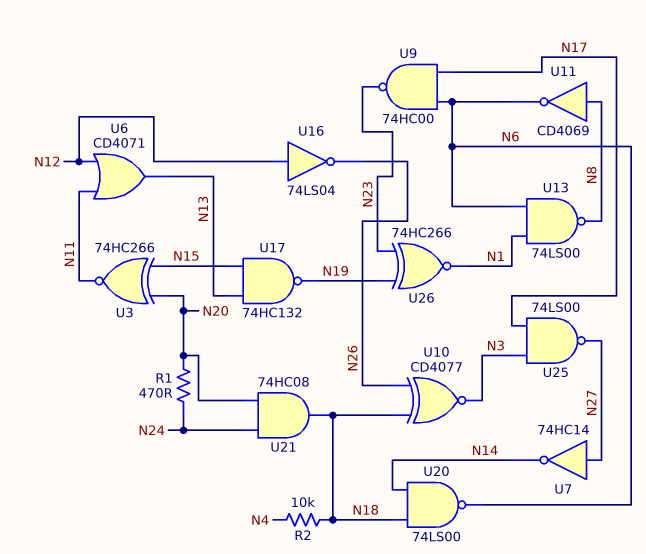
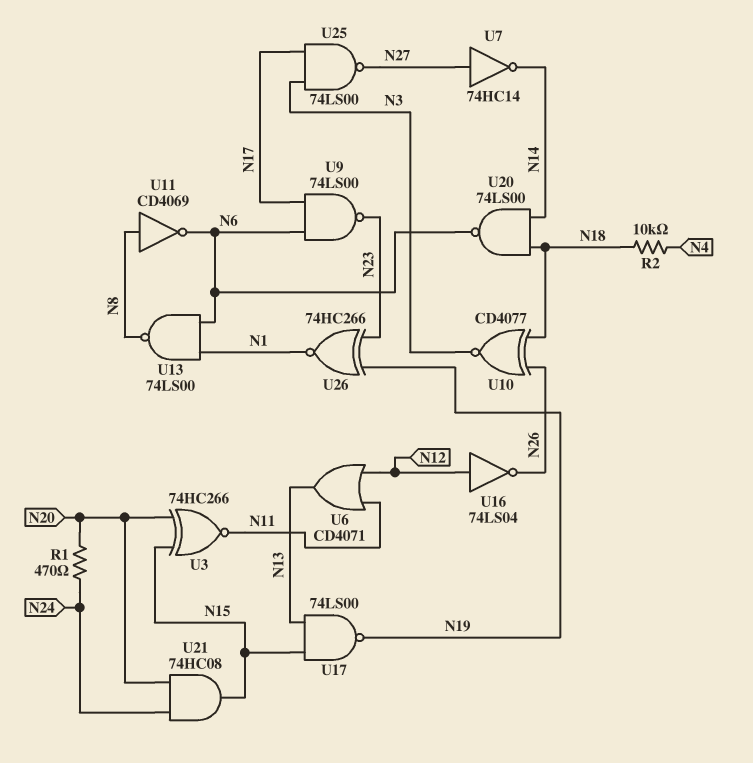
U9: NAND 74HC00 (in N6, in N17, out N23) -> NAND 74LS00 (in N6, in N17, out N23)
U17: NAND 74HC132 (in N13, in N15, out N19) -> NAND 74LS00 (in N13, in N15, out N19)
U21: AND 74HC08 (in N20, in N24, out N18) -> AND 74HC08 (in N20, in N24, out N15)

